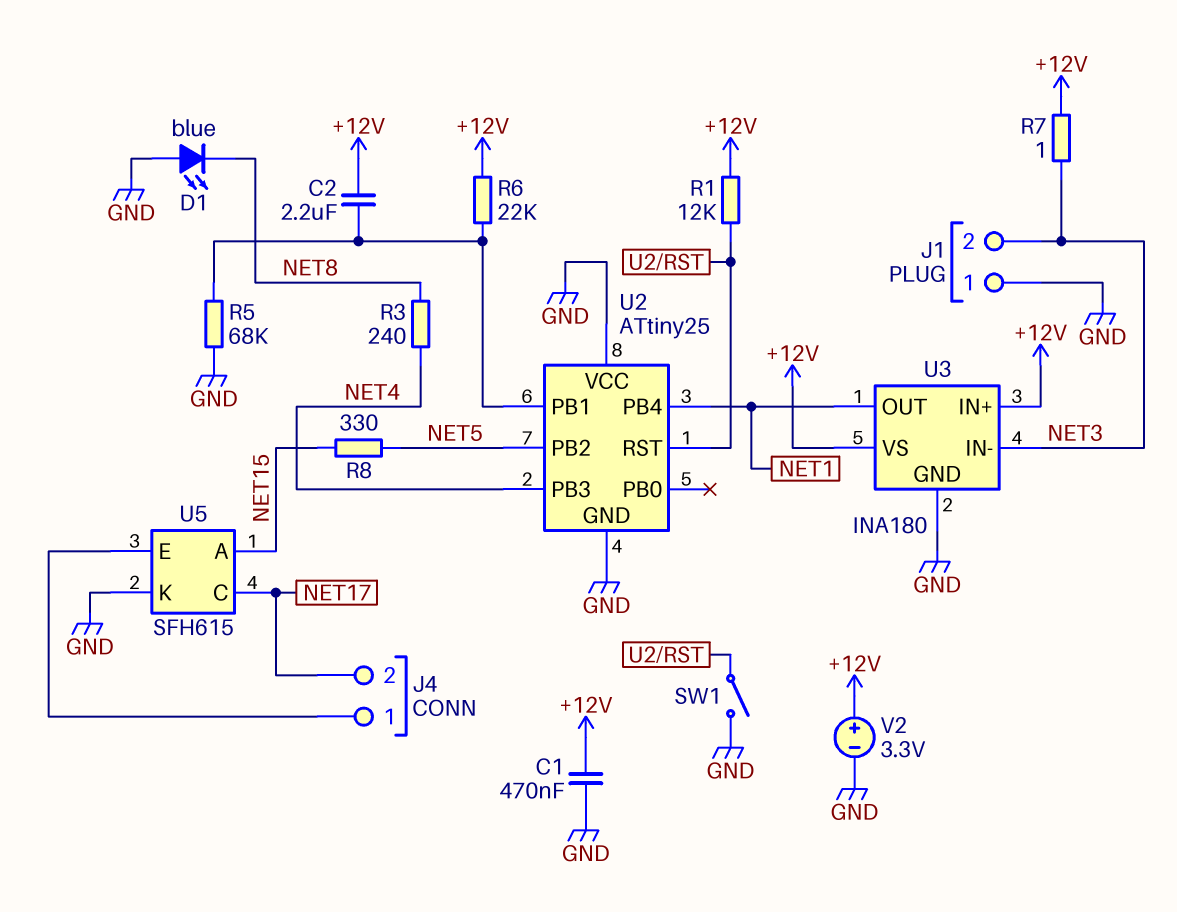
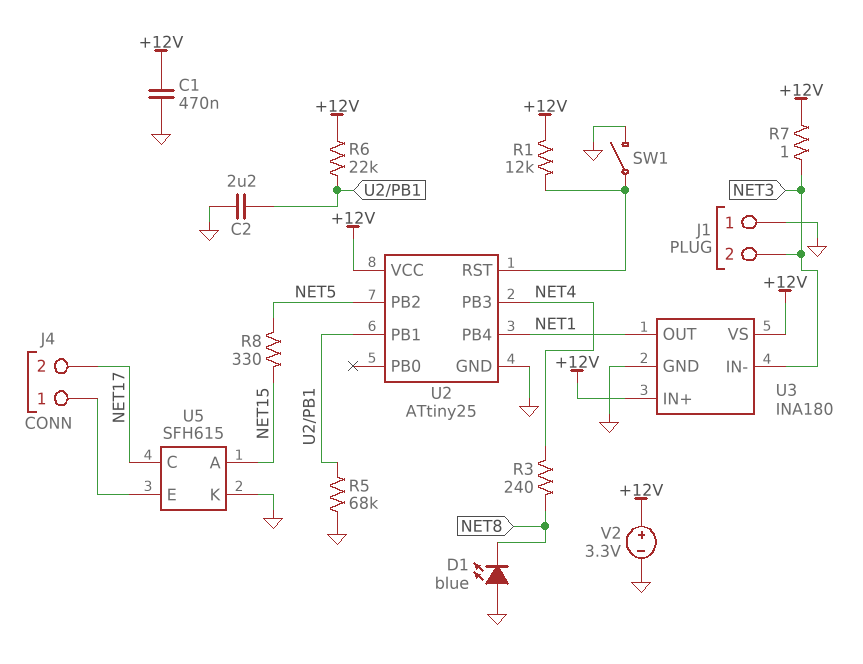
C2: 2.2uF (+12V, U2/PB1) -> 2.2uF (GND, U2/PB1)
U2 pin VCC: GND -> +12V

